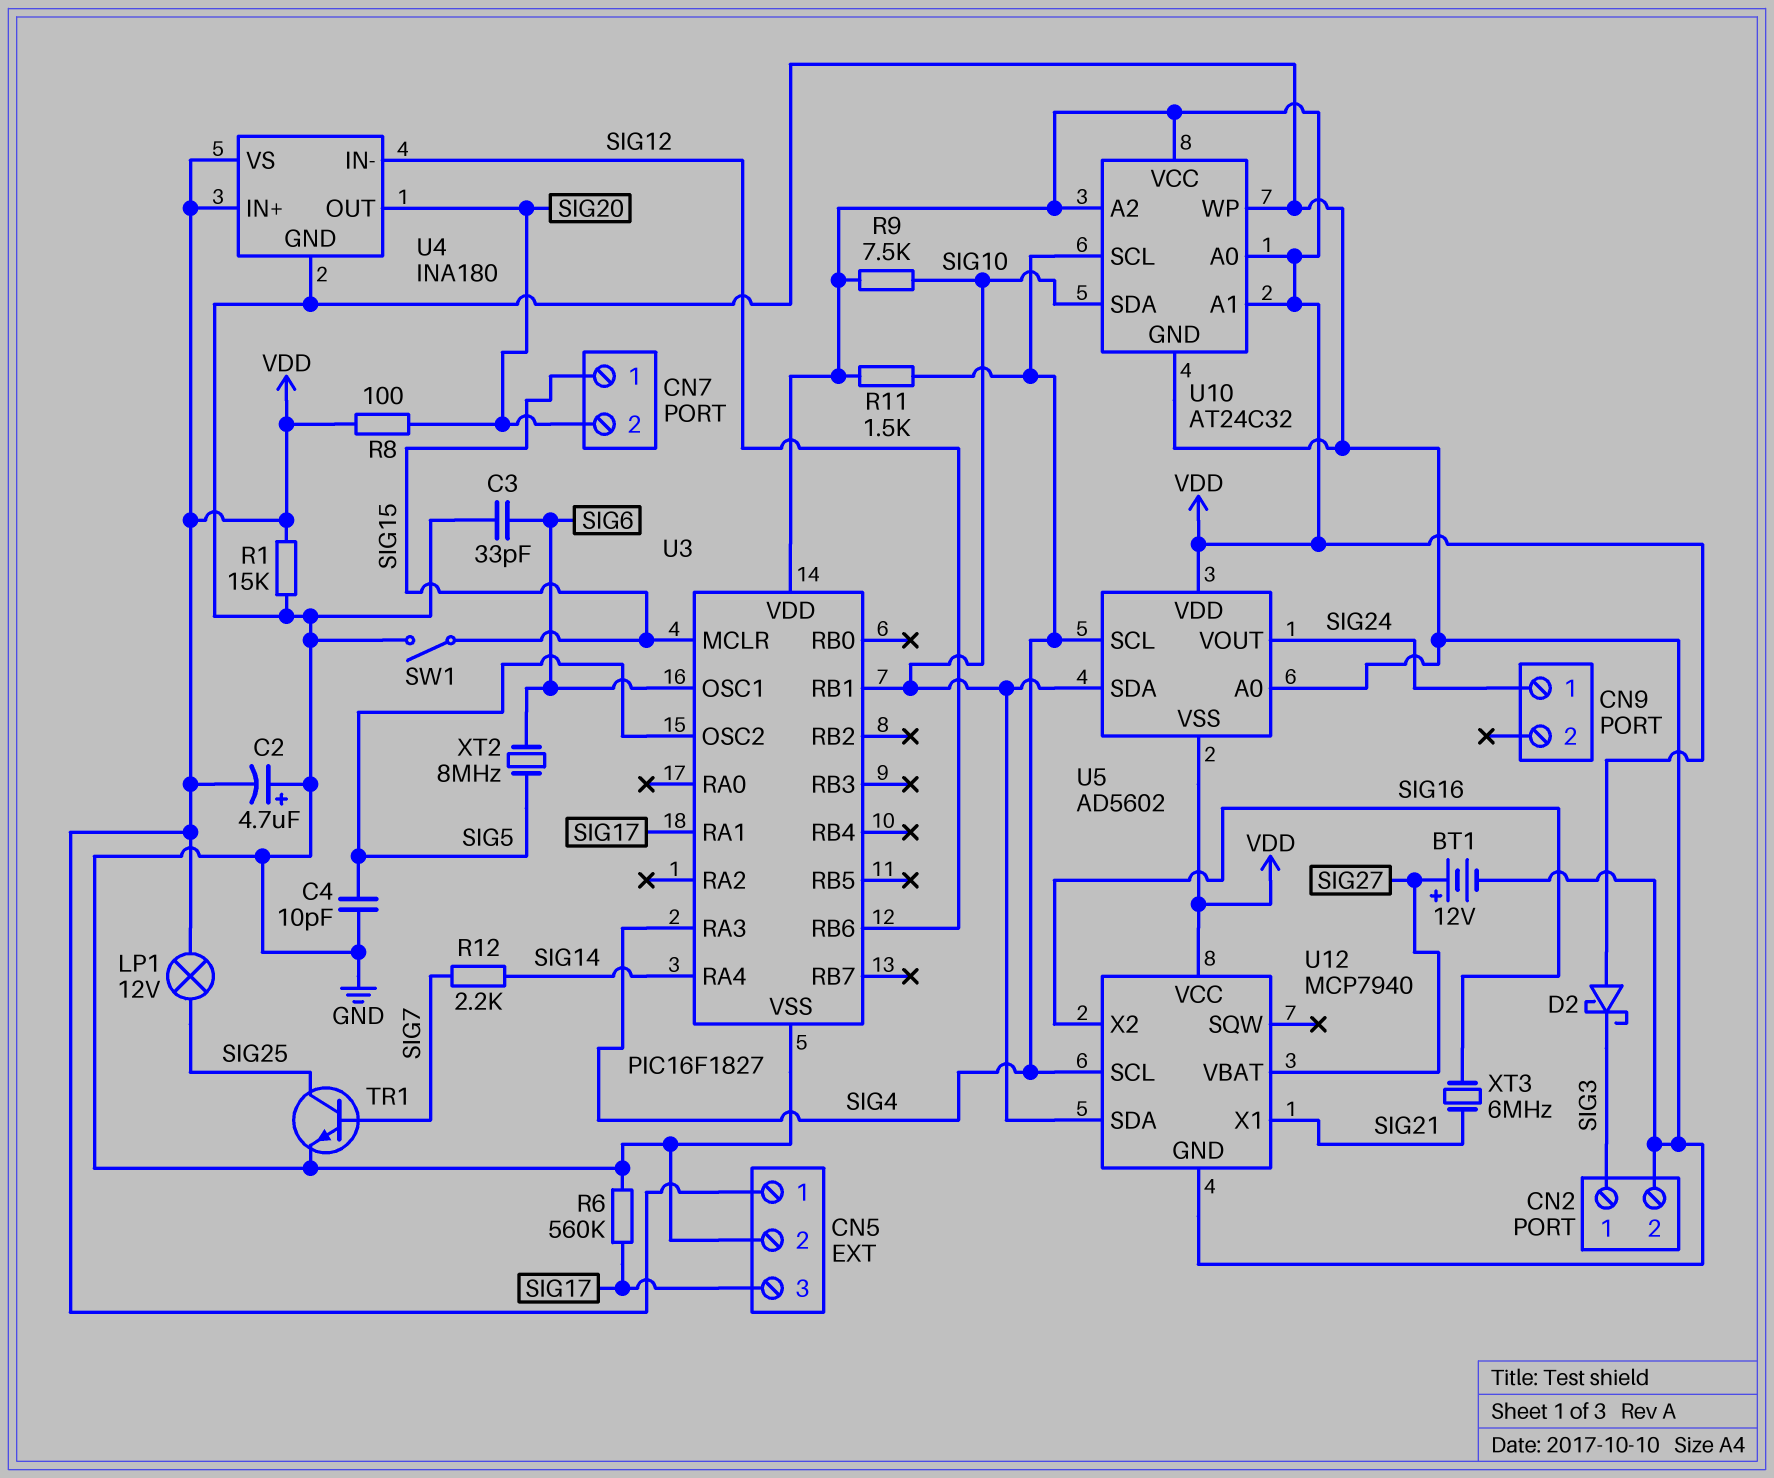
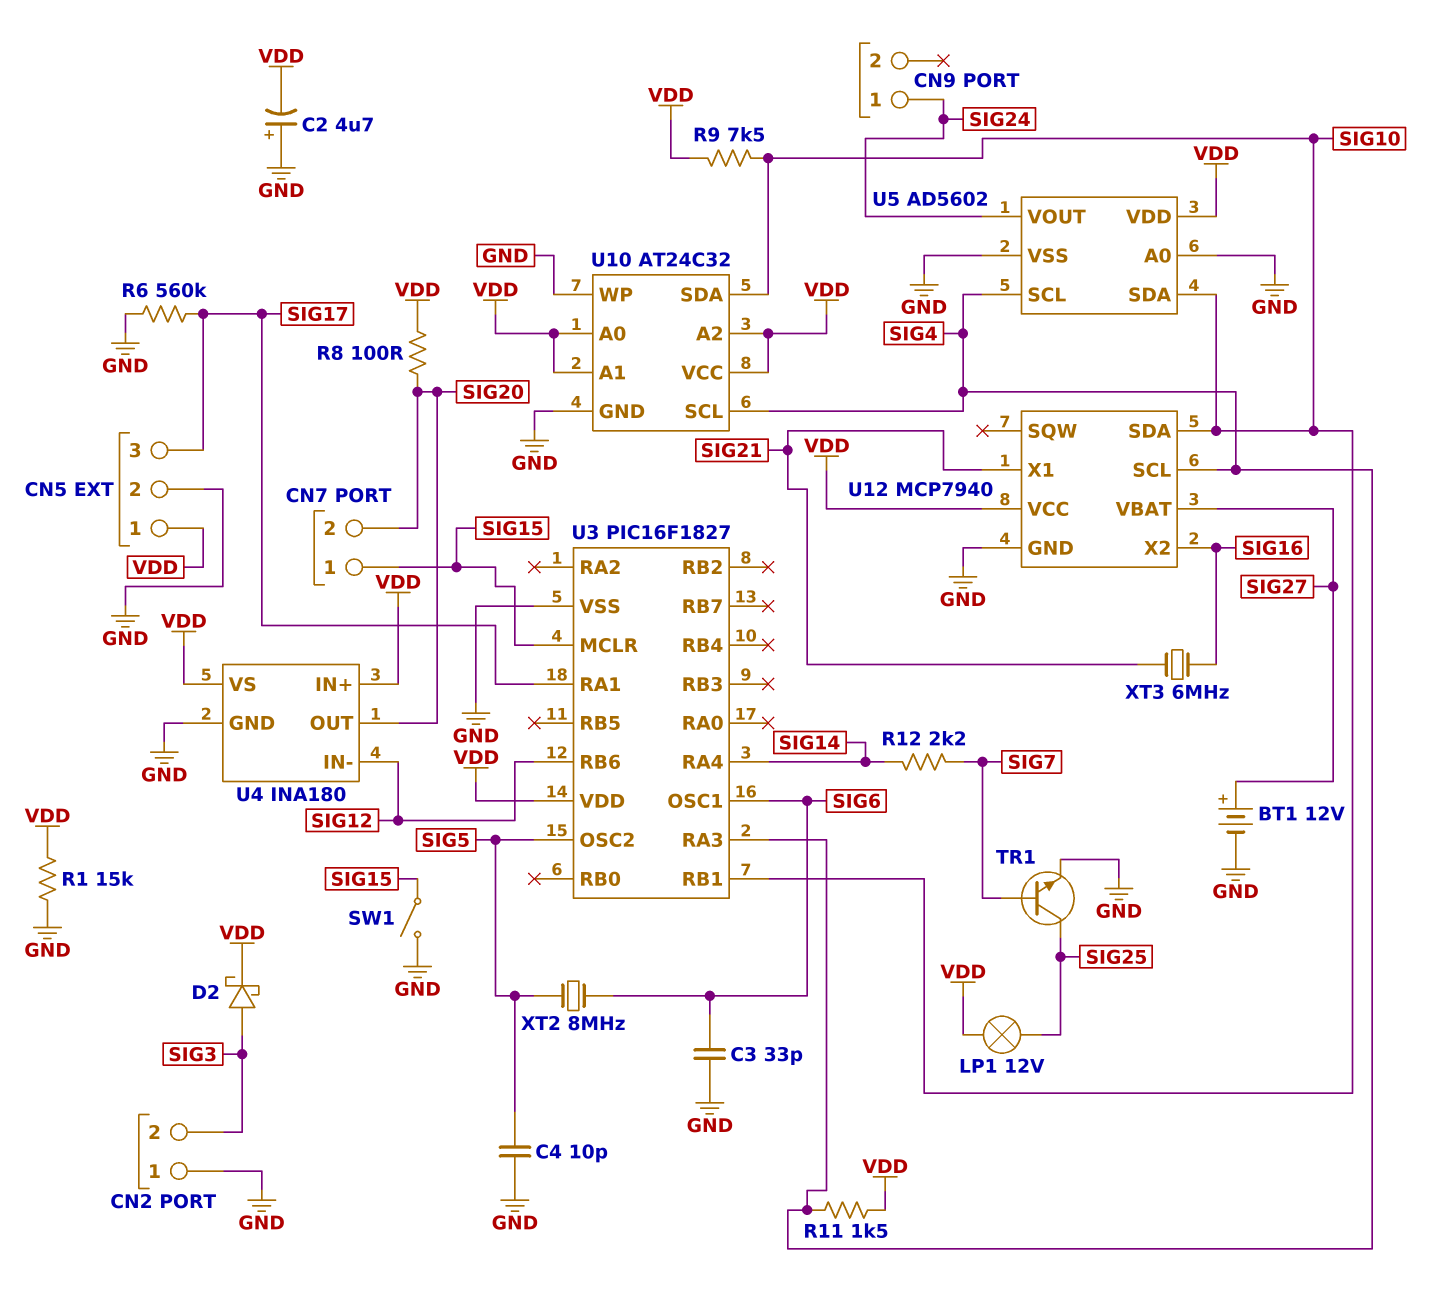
CN2 pin 1: SIG3 -> GND
CN2 pin 2: GND -> SIG3
D2: schottky (A VDD, K SIG3) -> schottky (A SIG3, K VDD)
U5 pin VSS: VDD -> GND

